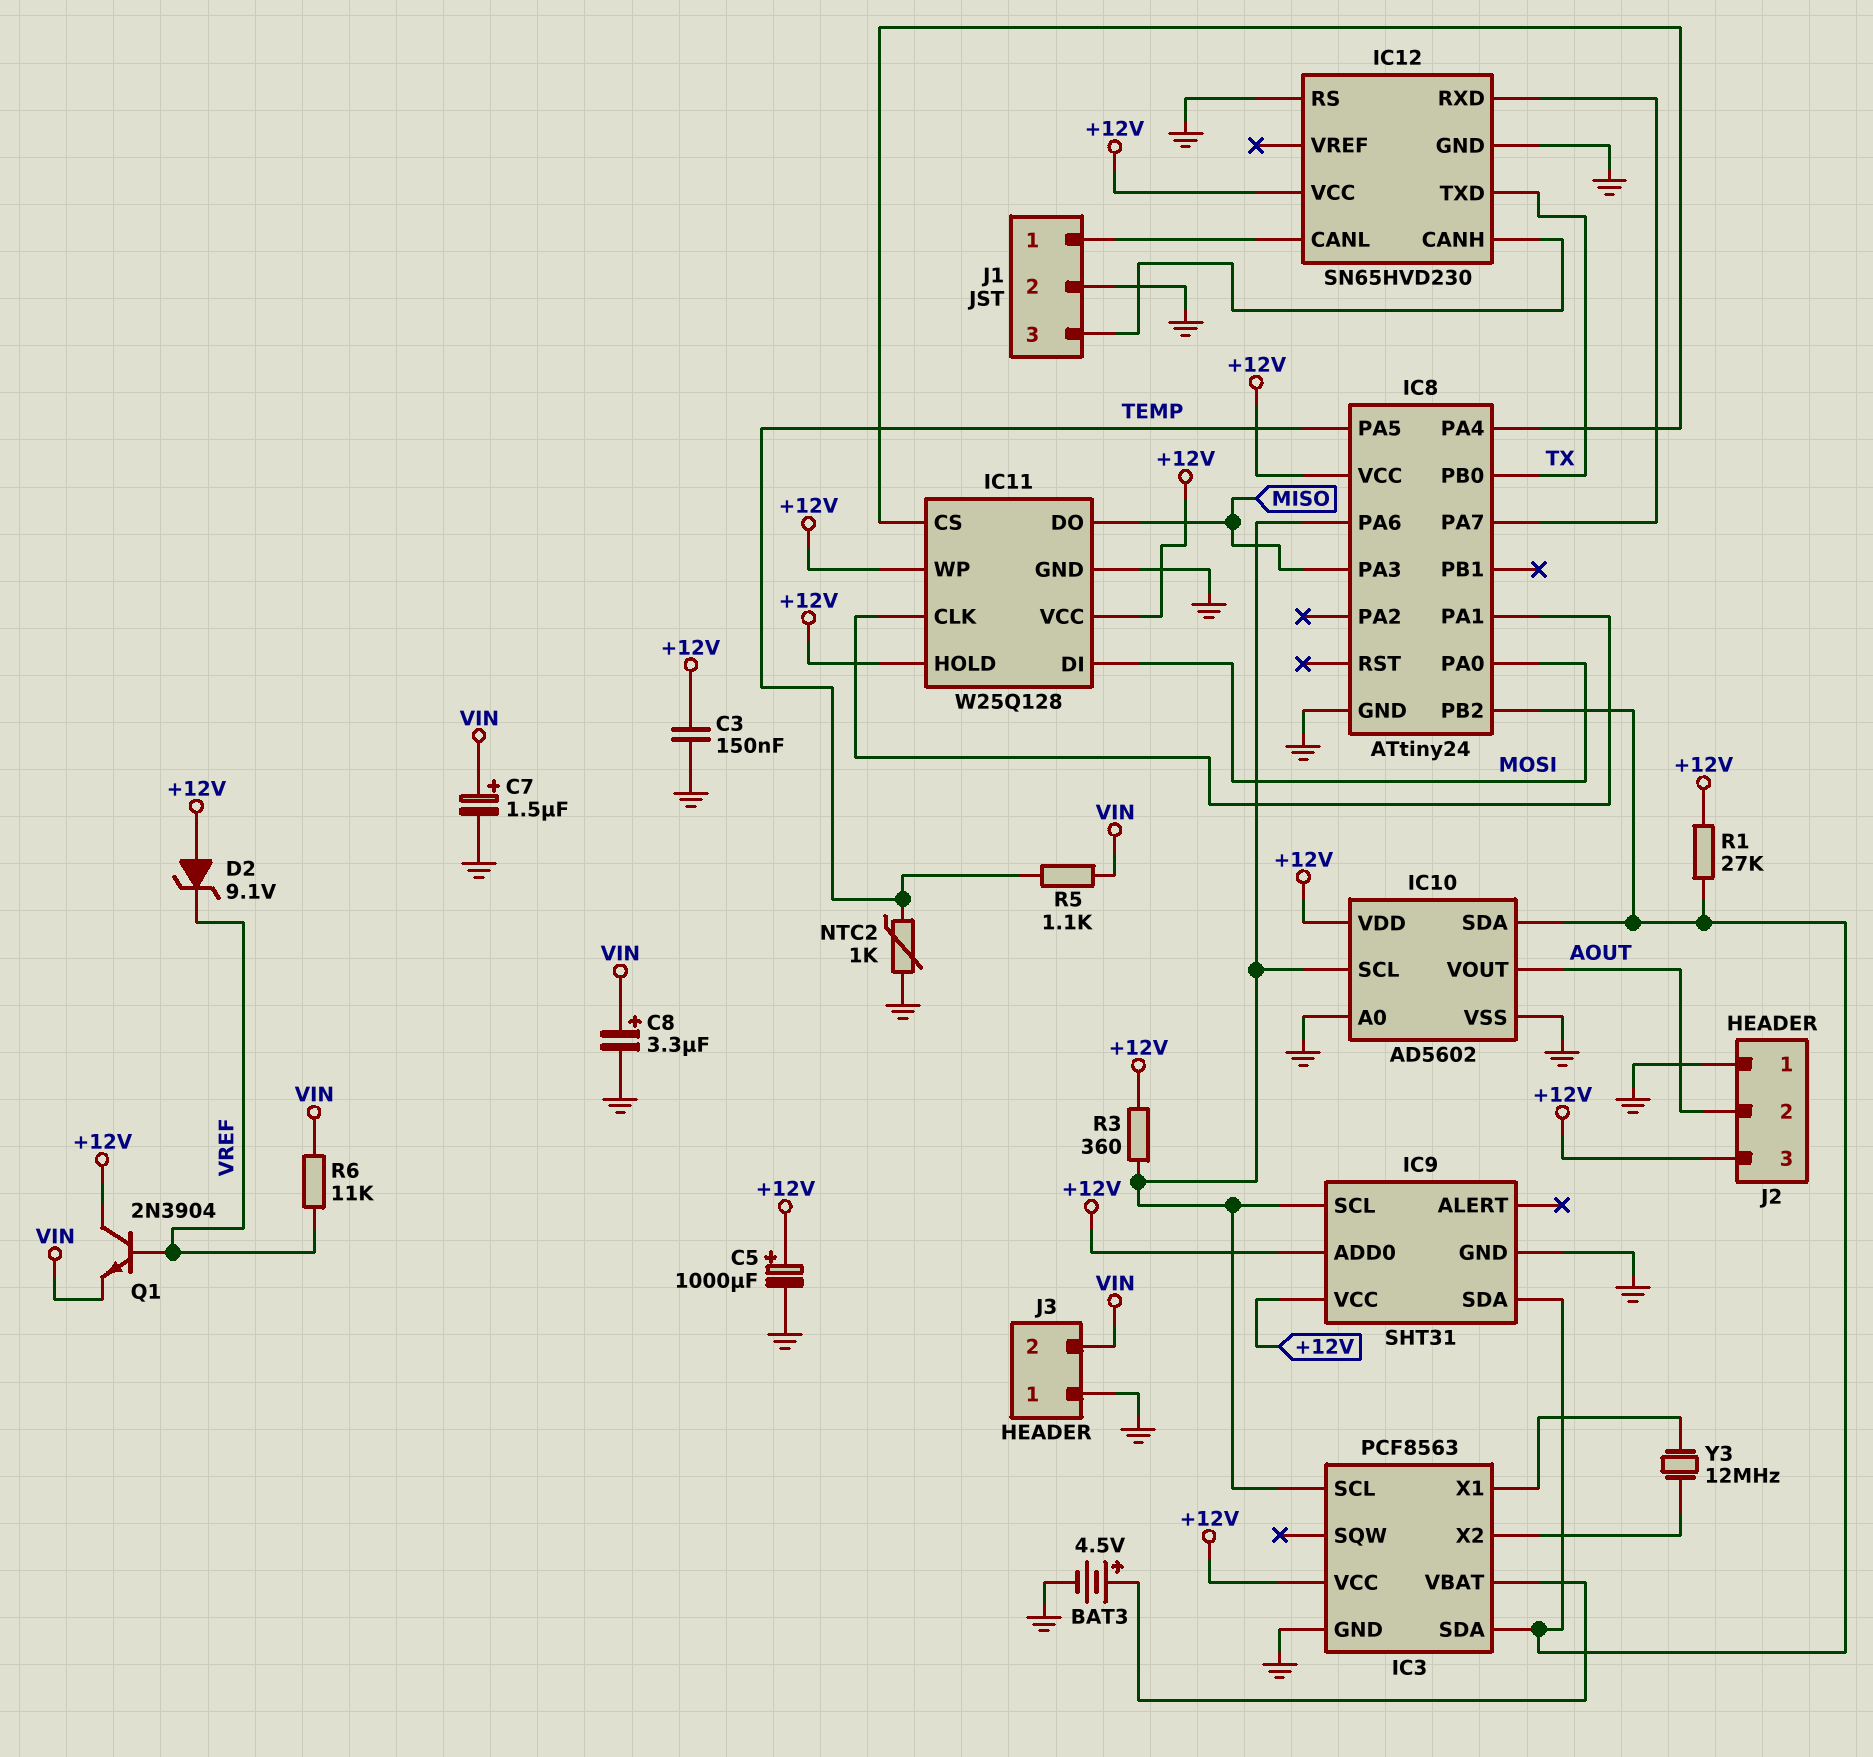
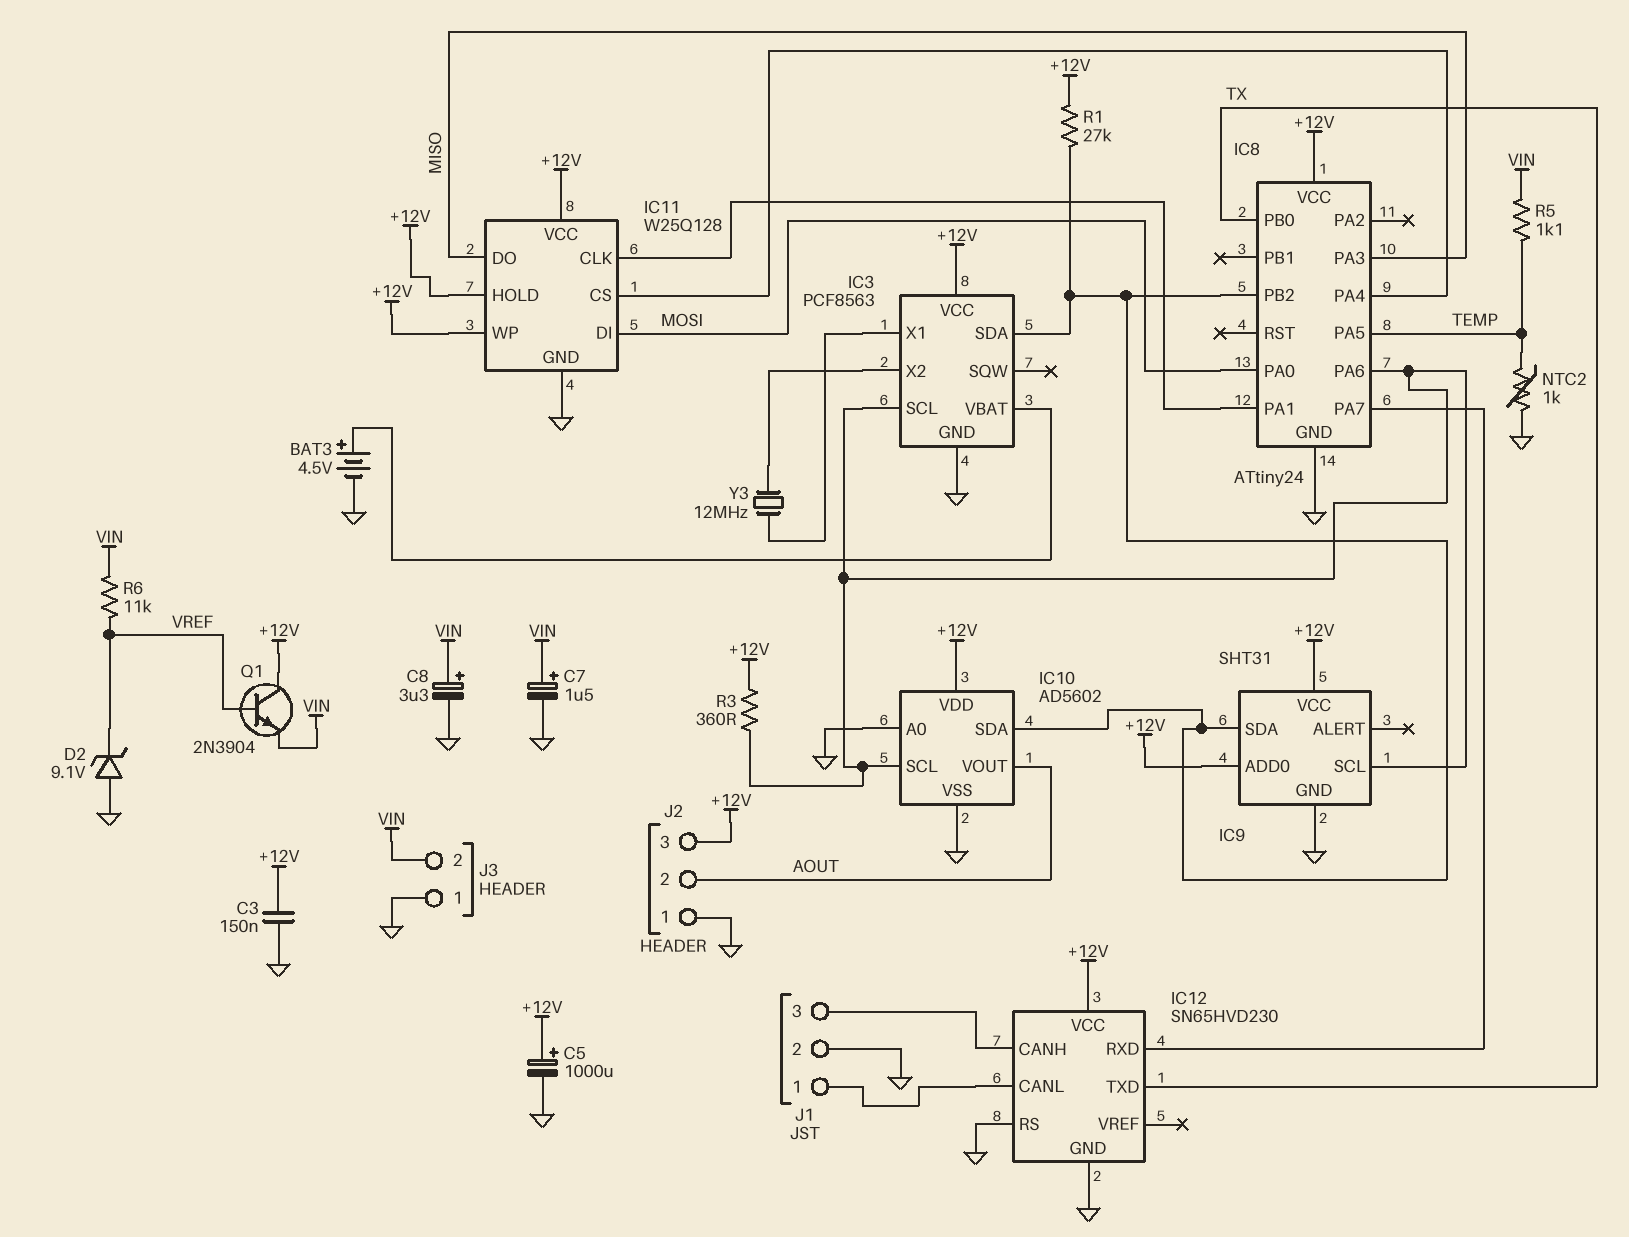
D2: zener 9.1V (A +12V, K VREF) -> zener 9.1V (A GND, K VREF)

